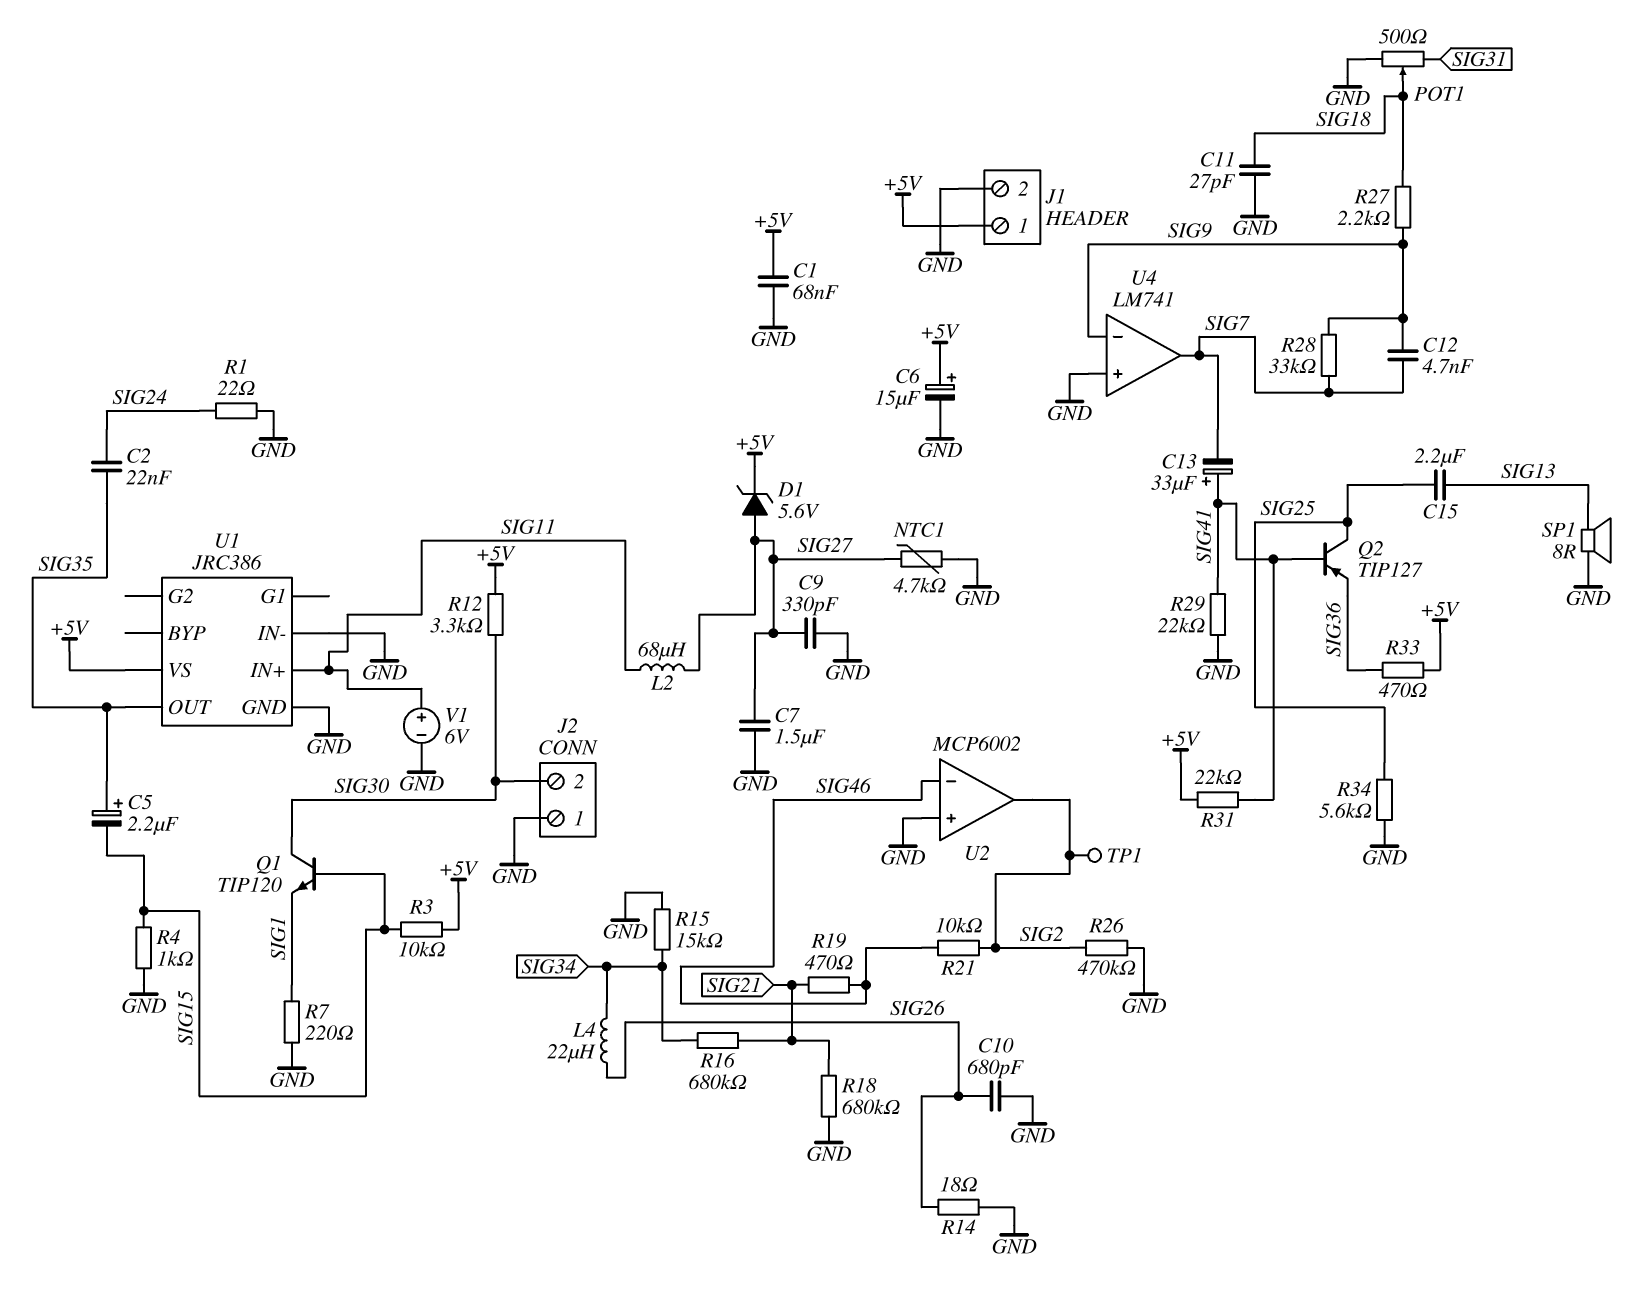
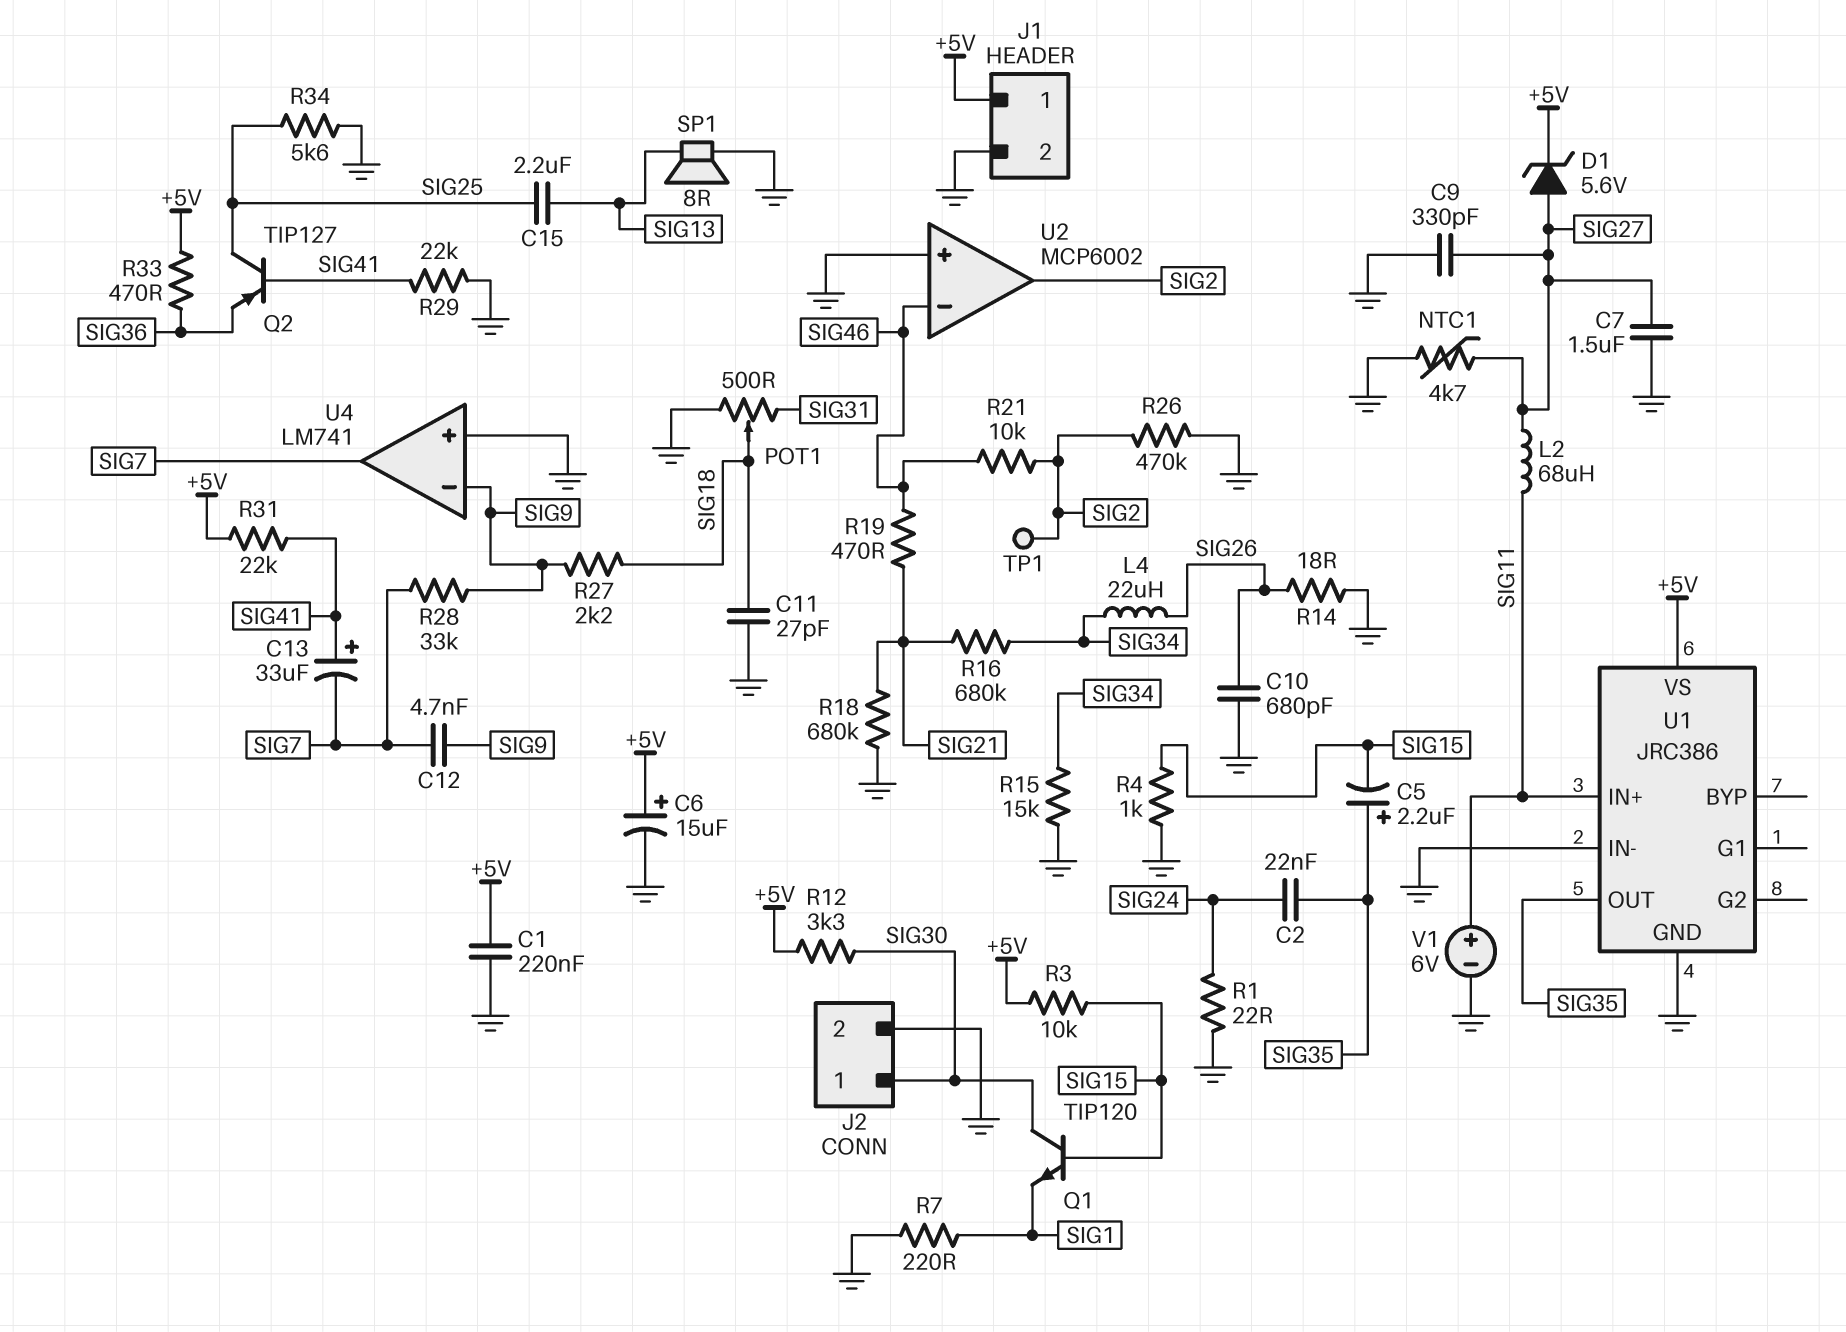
C1: 68nF (+5V, GND) -> 220nF (+5V, GND)
J2 pin 1: GND -> SIG30
J2 pin 2: SIG30 -> GND

